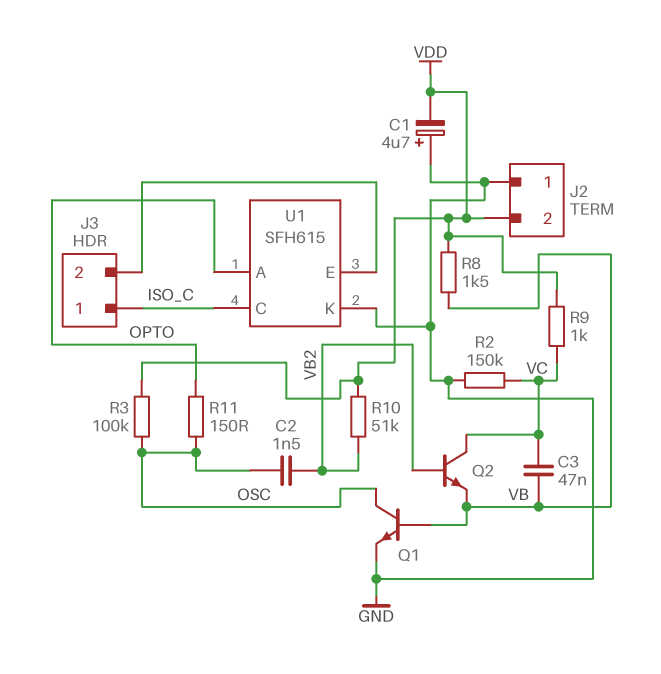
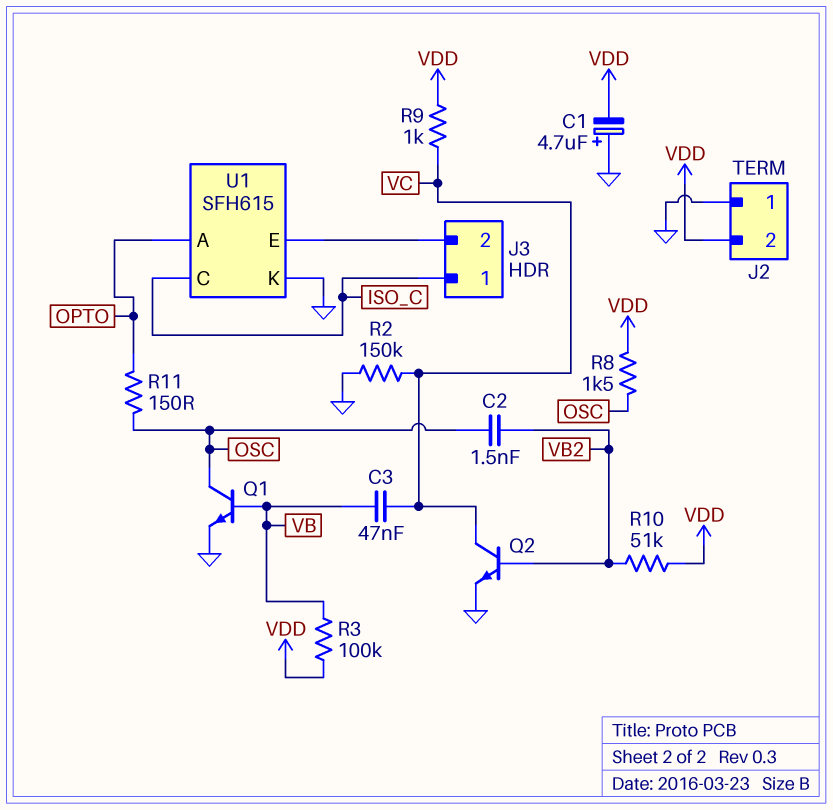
Q2: NPN (B VB2, C VC, E VB) -> NPN (B VB2, C VC, E GND)
R3: 100k (OSC, VDD) -> 100k (VB, VDD)
R8: 1.5k (VB, VDD) -> 1.5k (OSC, VDD)

